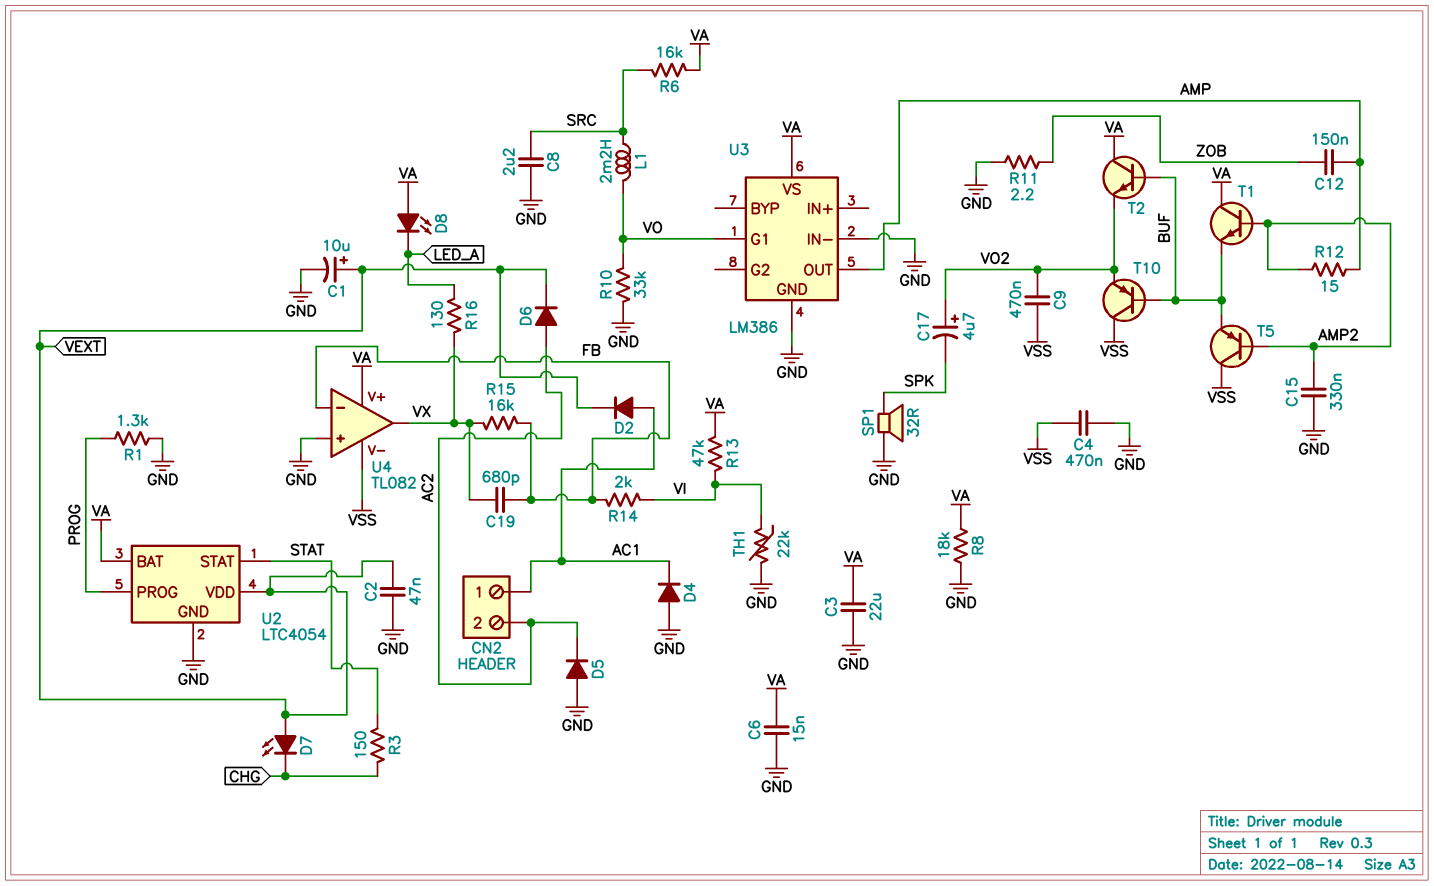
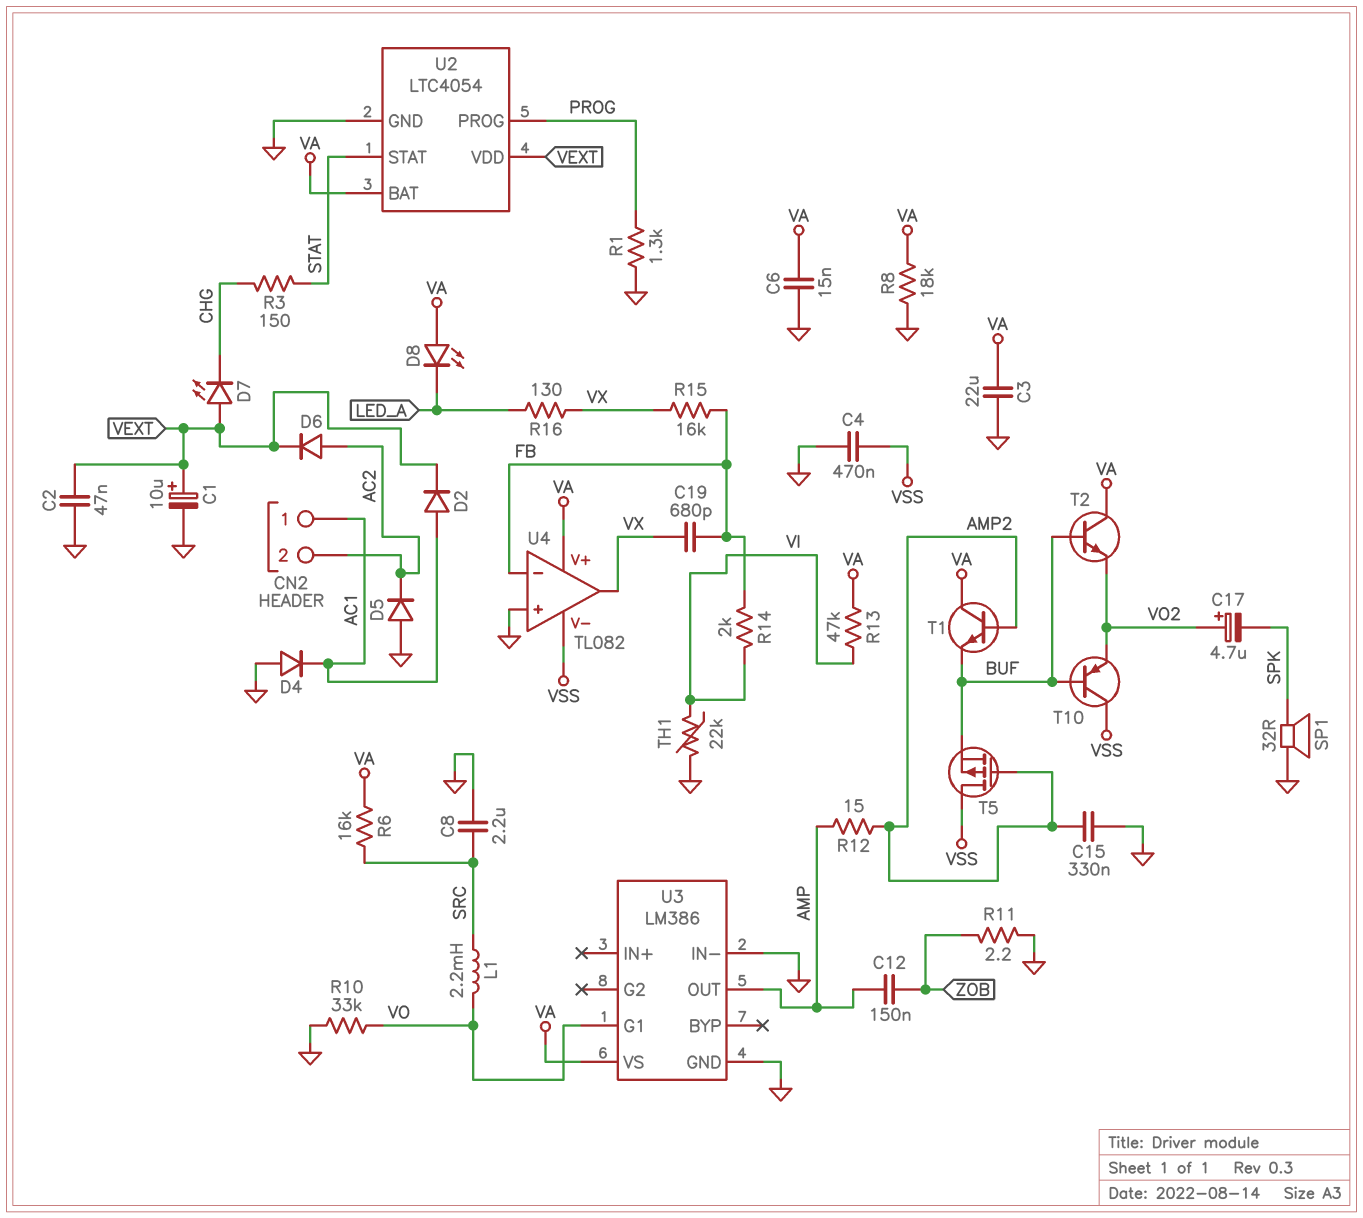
C9: 470nF (VO2, VSS) -> none
T5: PNP (B AMP2, C VSS, E BUF) -> PMOS (G AMP2, D VSS, S BUF)

